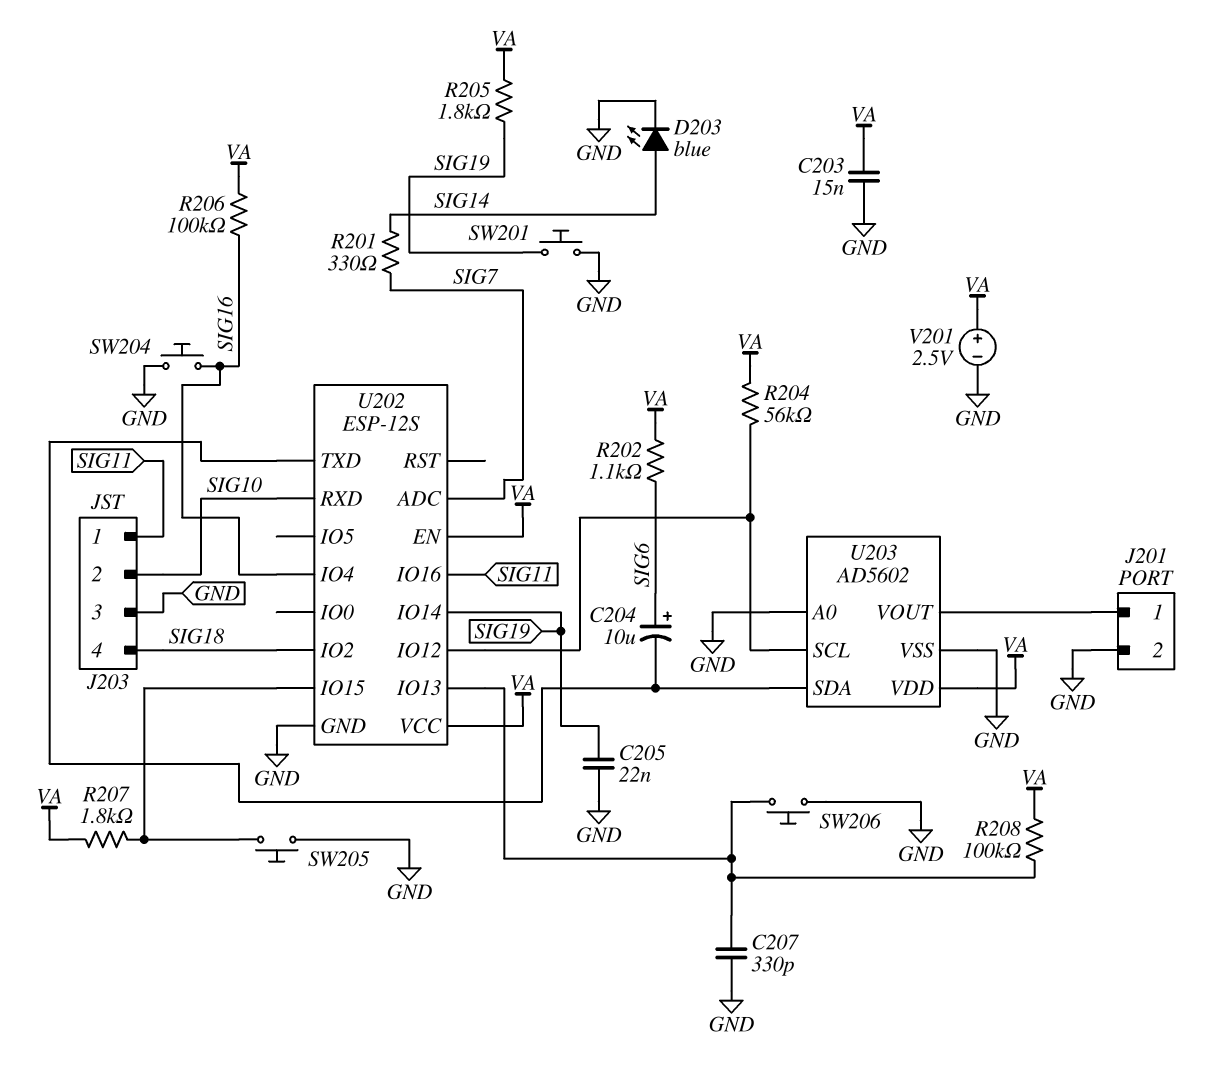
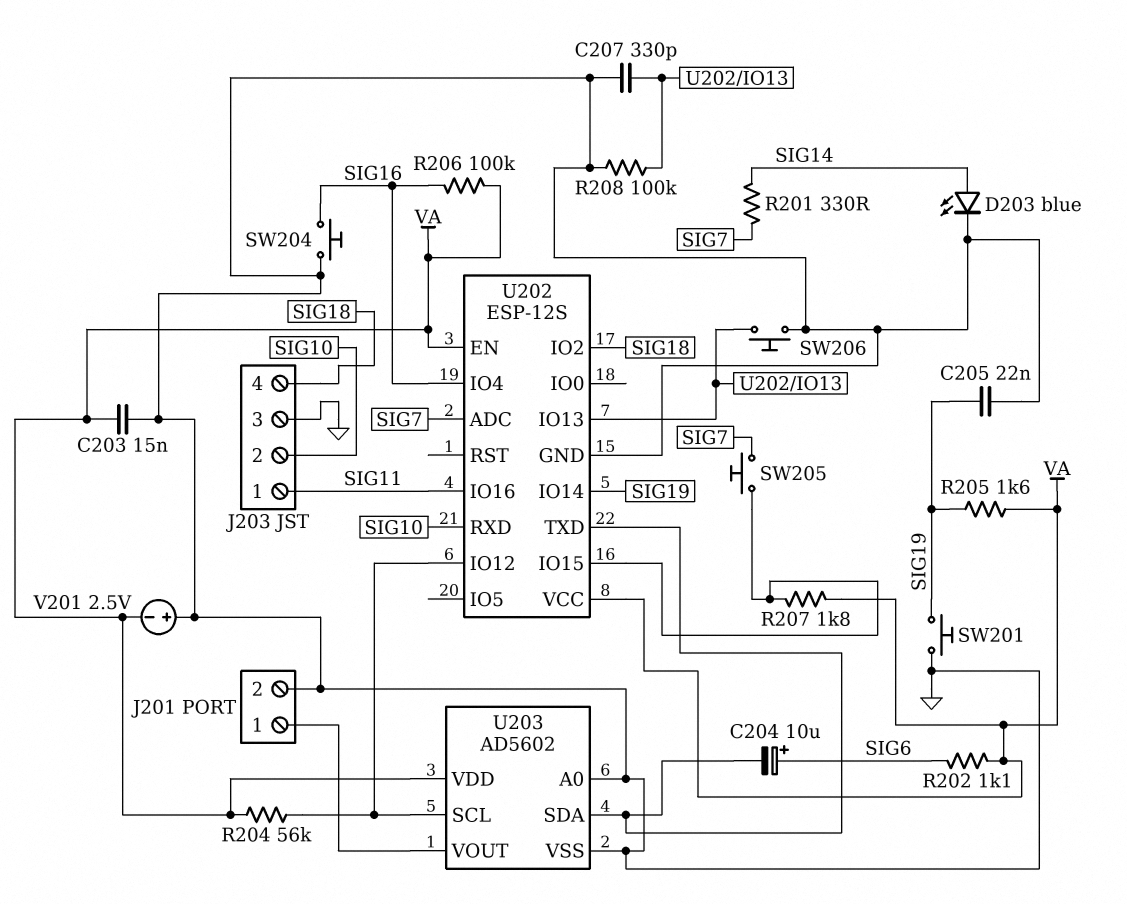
R205: 1.8k (SIG19, VA) -> 1.6k (SIG19, VA)
R208: 100k (U202/IO13, VA) -> 100k (GND, U202/IO13)
SW205: button (GND, U202/IO15) -> button (SIG7, U202/IO15)
V201: 2.5V (plus VA, minus GND) -> 2.5V (plus GND, minus VA)

